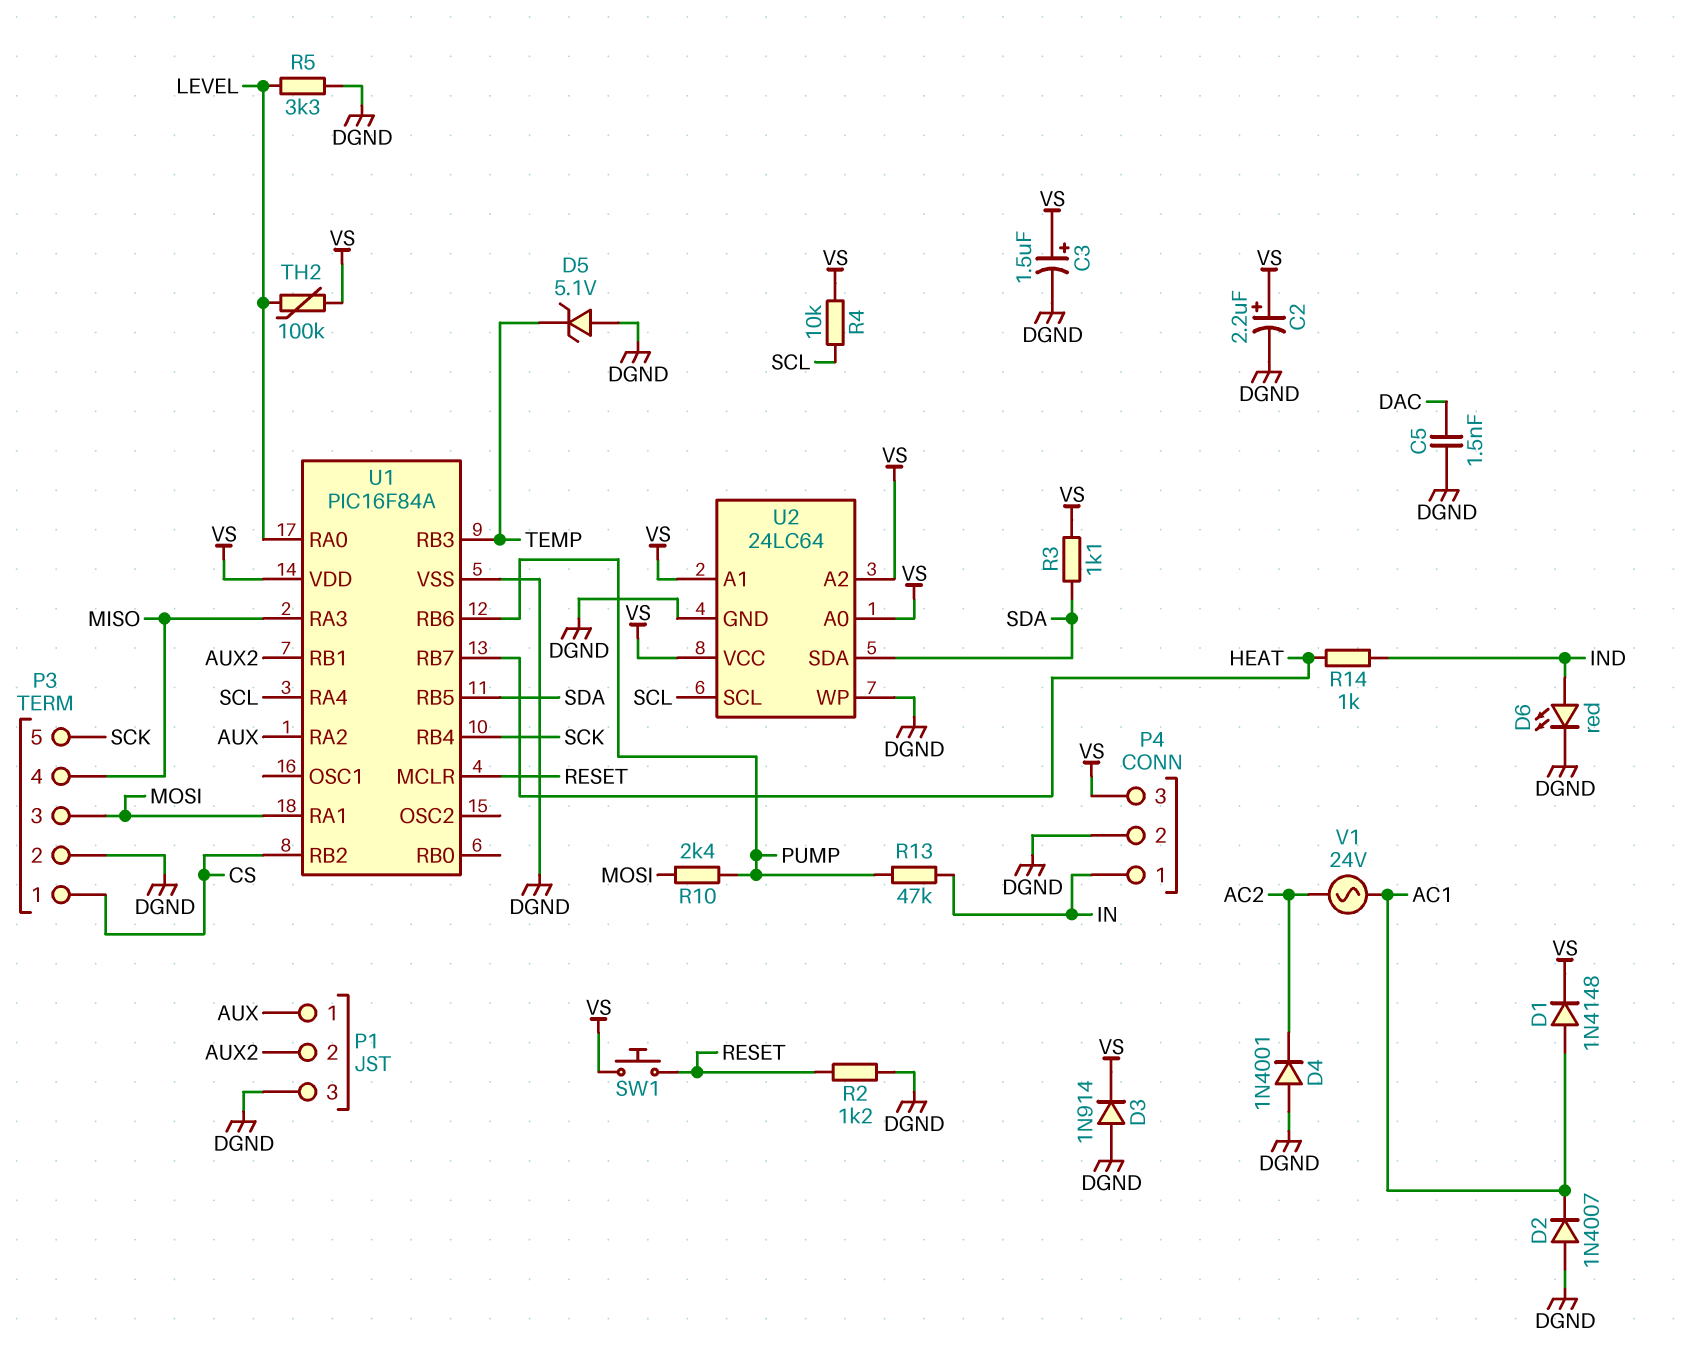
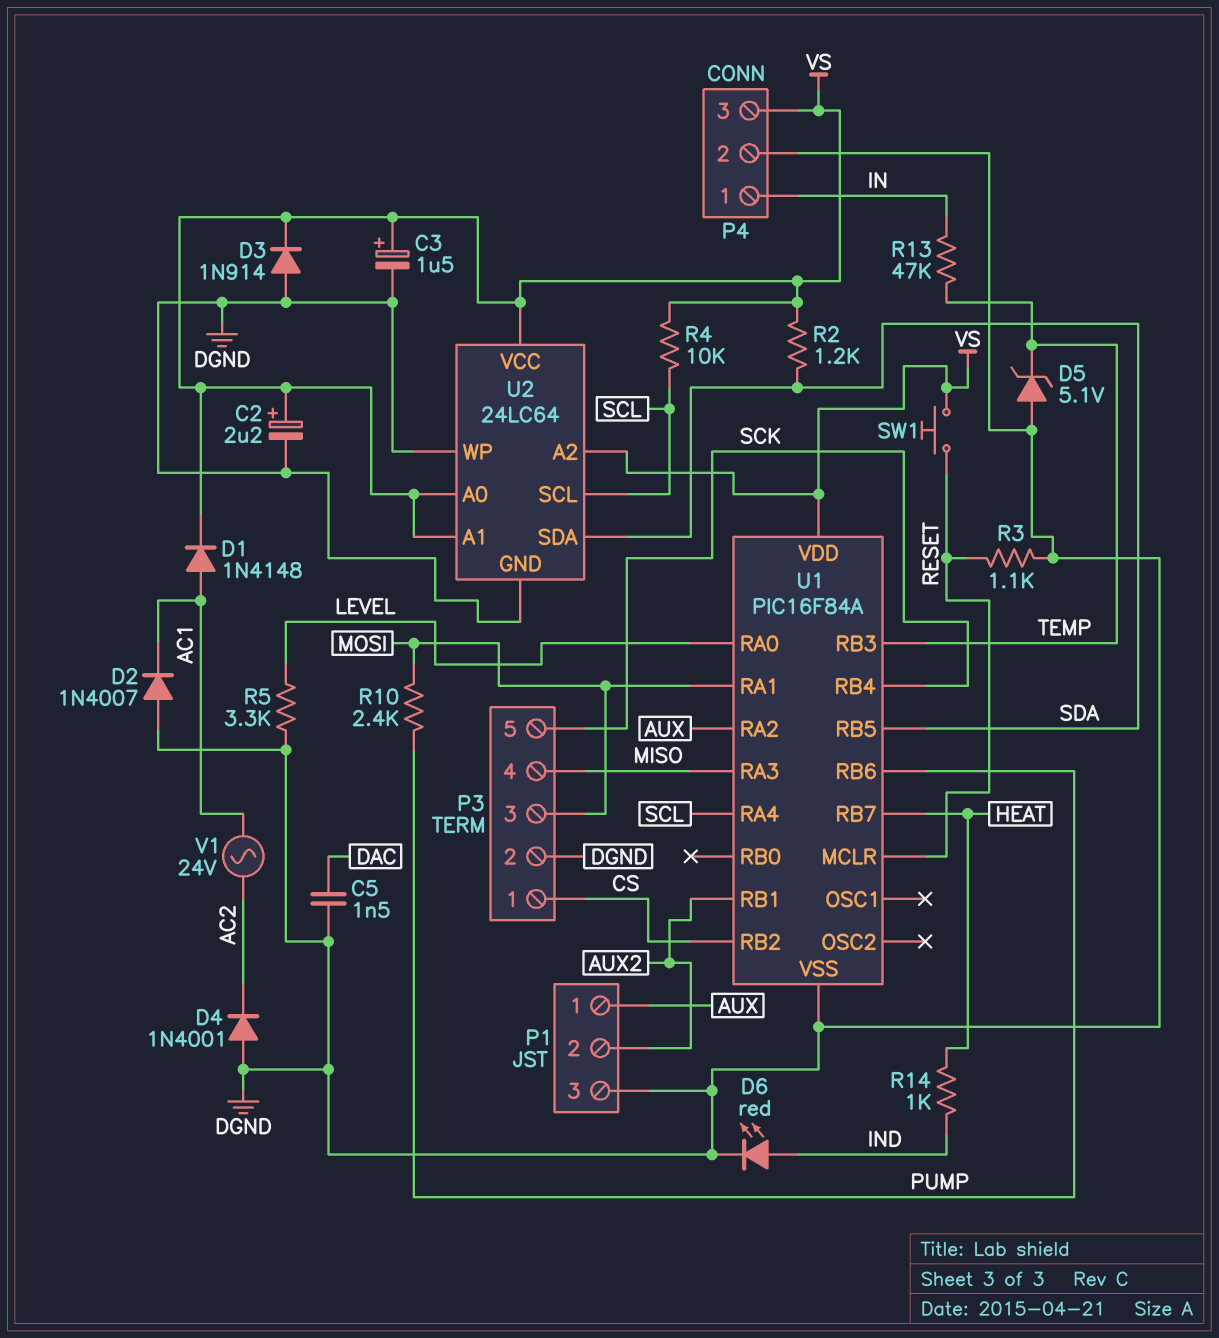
R2: 1.2k (DGND, RESET) -> 1.2k (SDA, VS)
R3: 1.1k (SDA, VS) -> 1.1k (DGND, RESET)
R13: 47k (IN, PUMP) -> 47k (IN, TEMP)
TH2: 100k (LEVEL, VS) -> none

